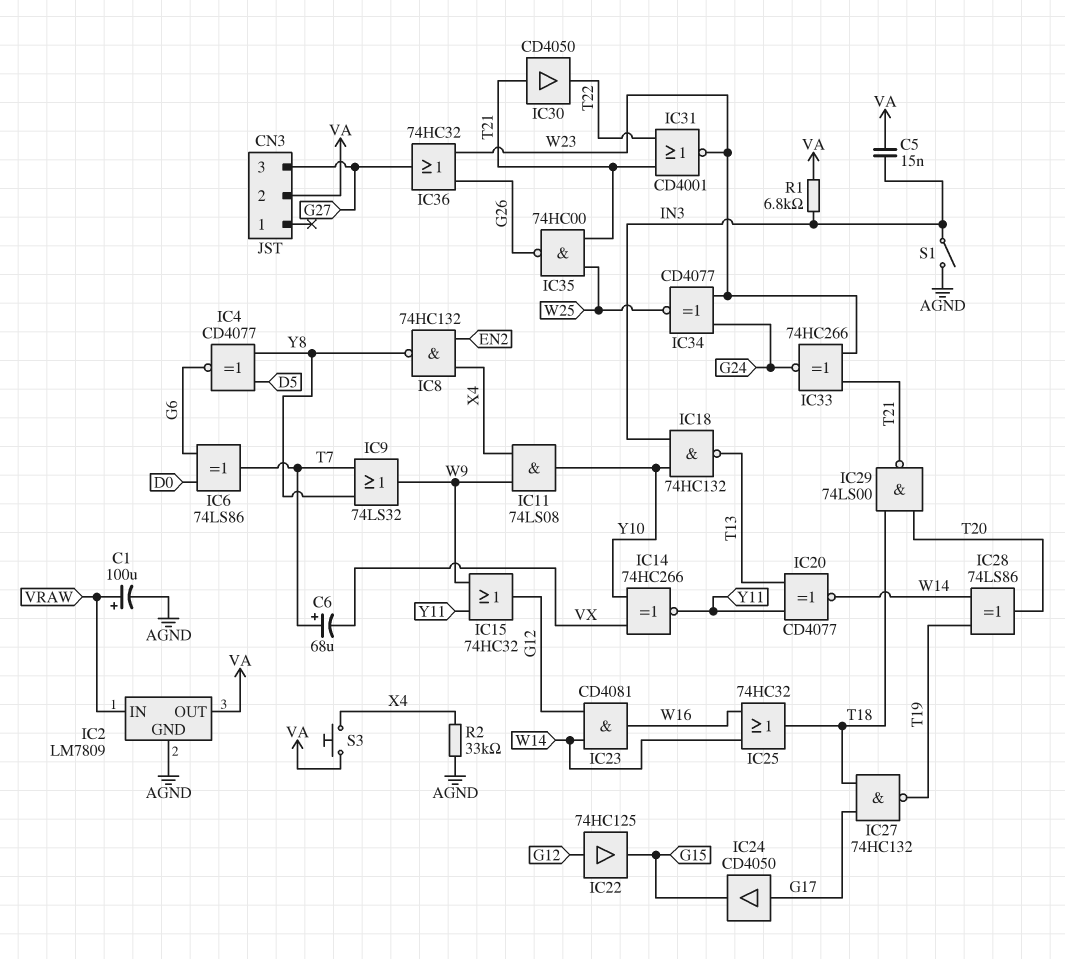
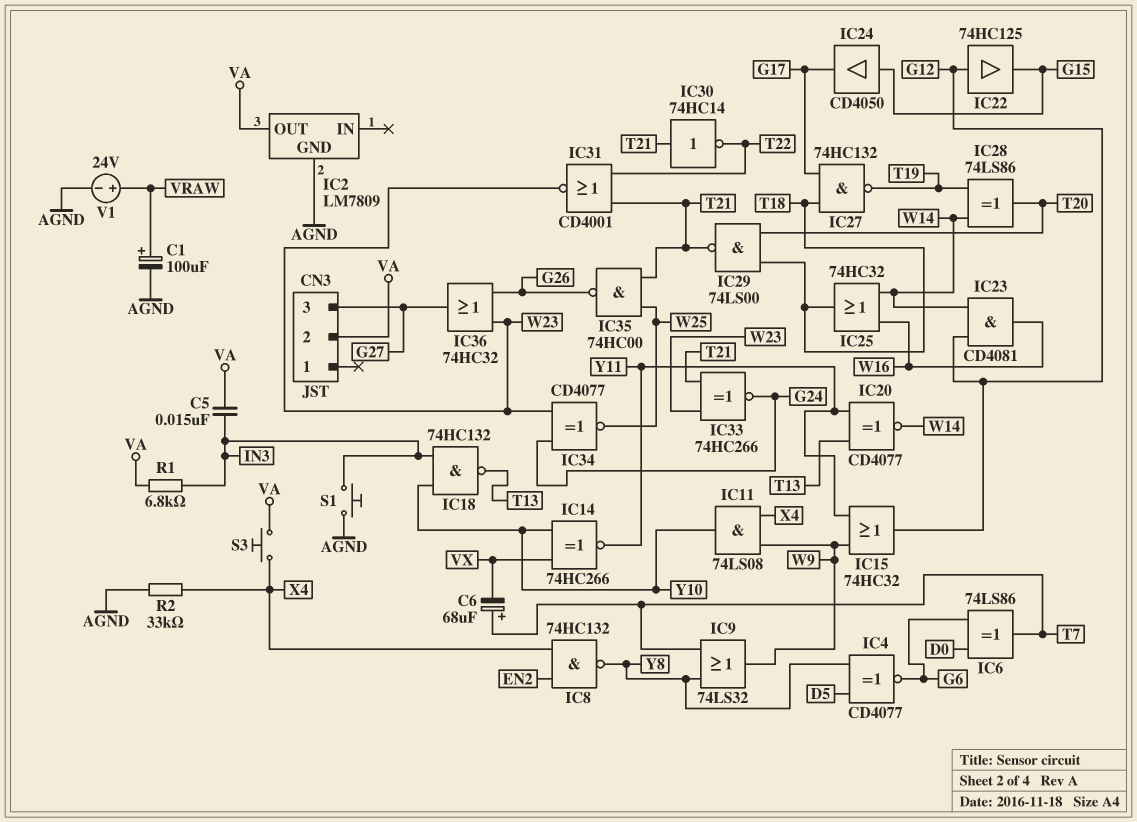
IC2 pin IN: VRAW -> none
IC24: buffer CD4050 (in G17, out G15) -> buffer CD4050 (in G15, out G17)
IC30: buffer CD4050 (in T21, out T22) -> NOT 74HC14 (in T21, out T22)
S1: switch (AGND, IN3) -> button (AGND, IN3)
V1: none -> 24V (plus VRAW, minus AGND)

